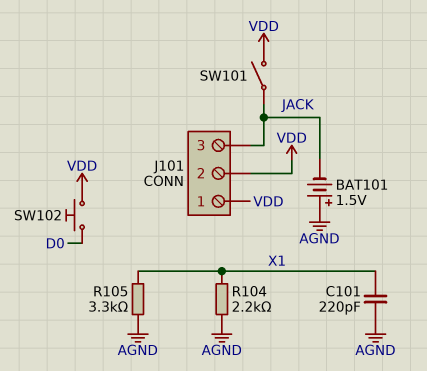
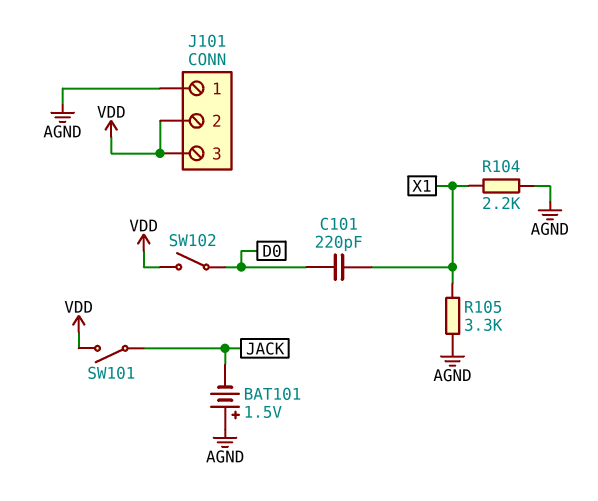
C101: 220pF (AGND, X1) -> 220pF (D0, X1)
J101 pin 1: VDD -> AGND
J101 pin 3: JACK -> VDD
SW102: button (D0, VDD) -> switch (D0, VDD)

